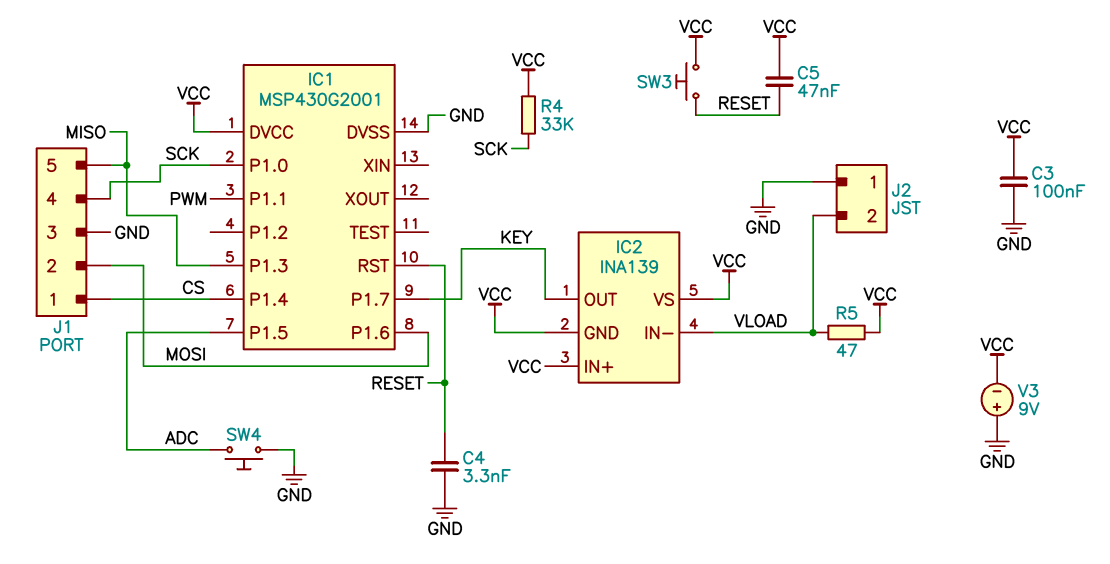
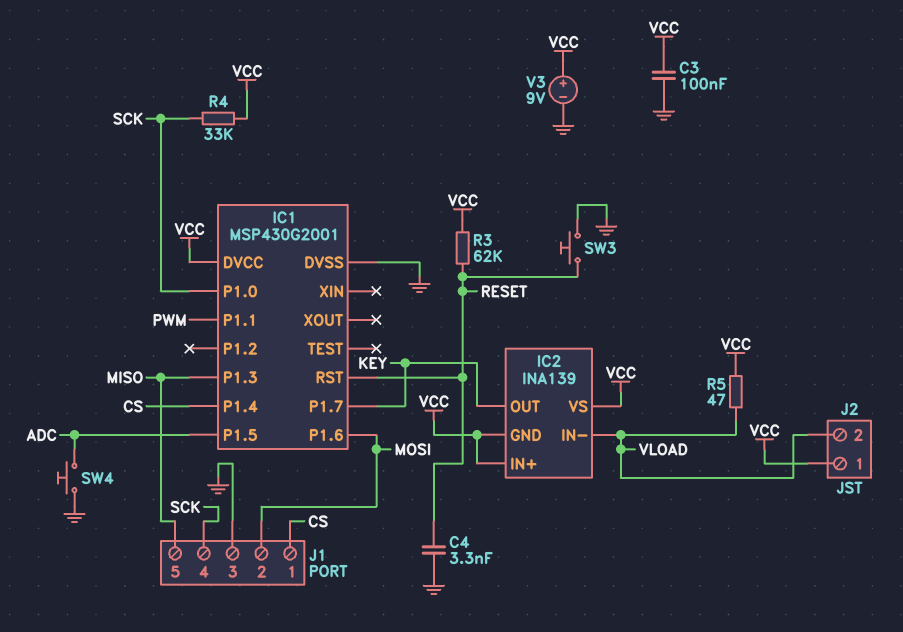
C5: 47nF (RESET, VCC) -> none
J2 pin 1: GND -> VCC
R3: none -> 62k (RESET, VCC)
SW3: button (RESET, VCC) -> button (GND, RESET)
V3: 9V (plus GND, minus VCC) -> 9V (plus VCC, minus GND)

